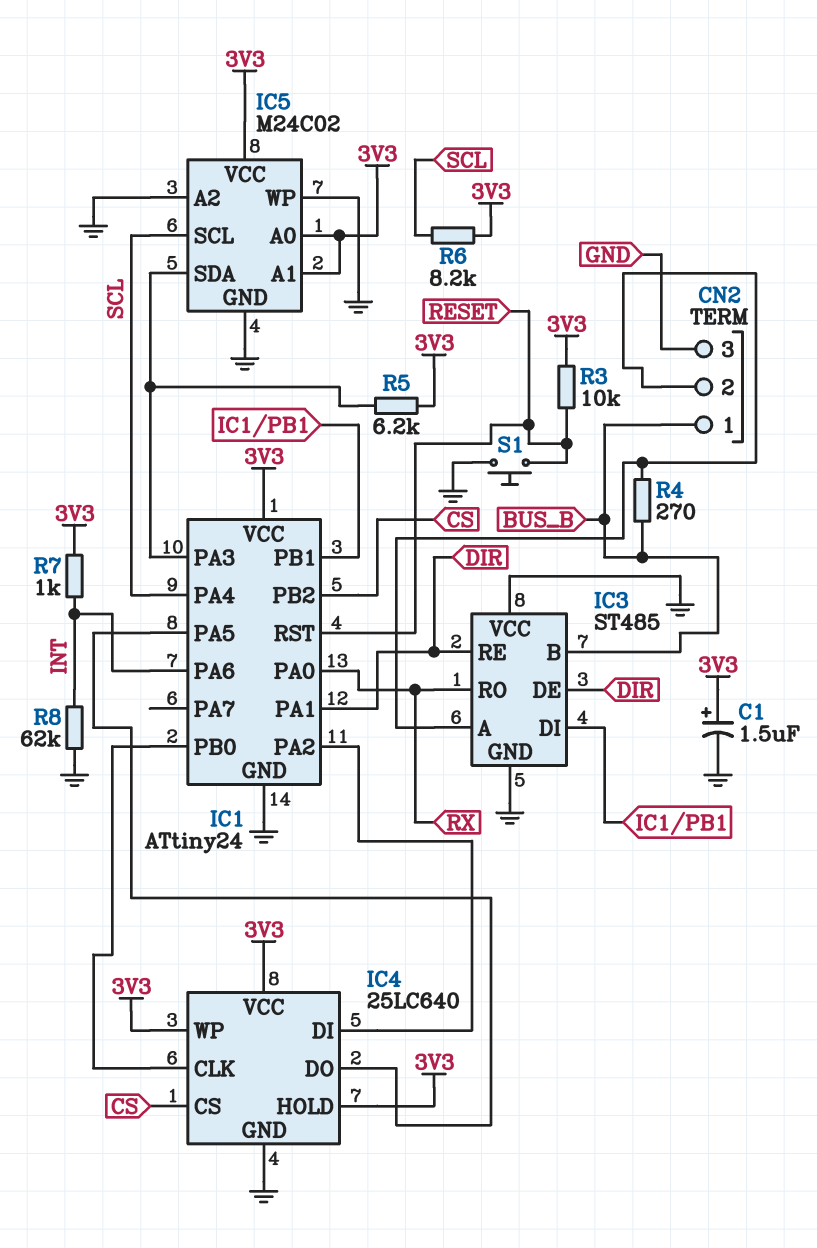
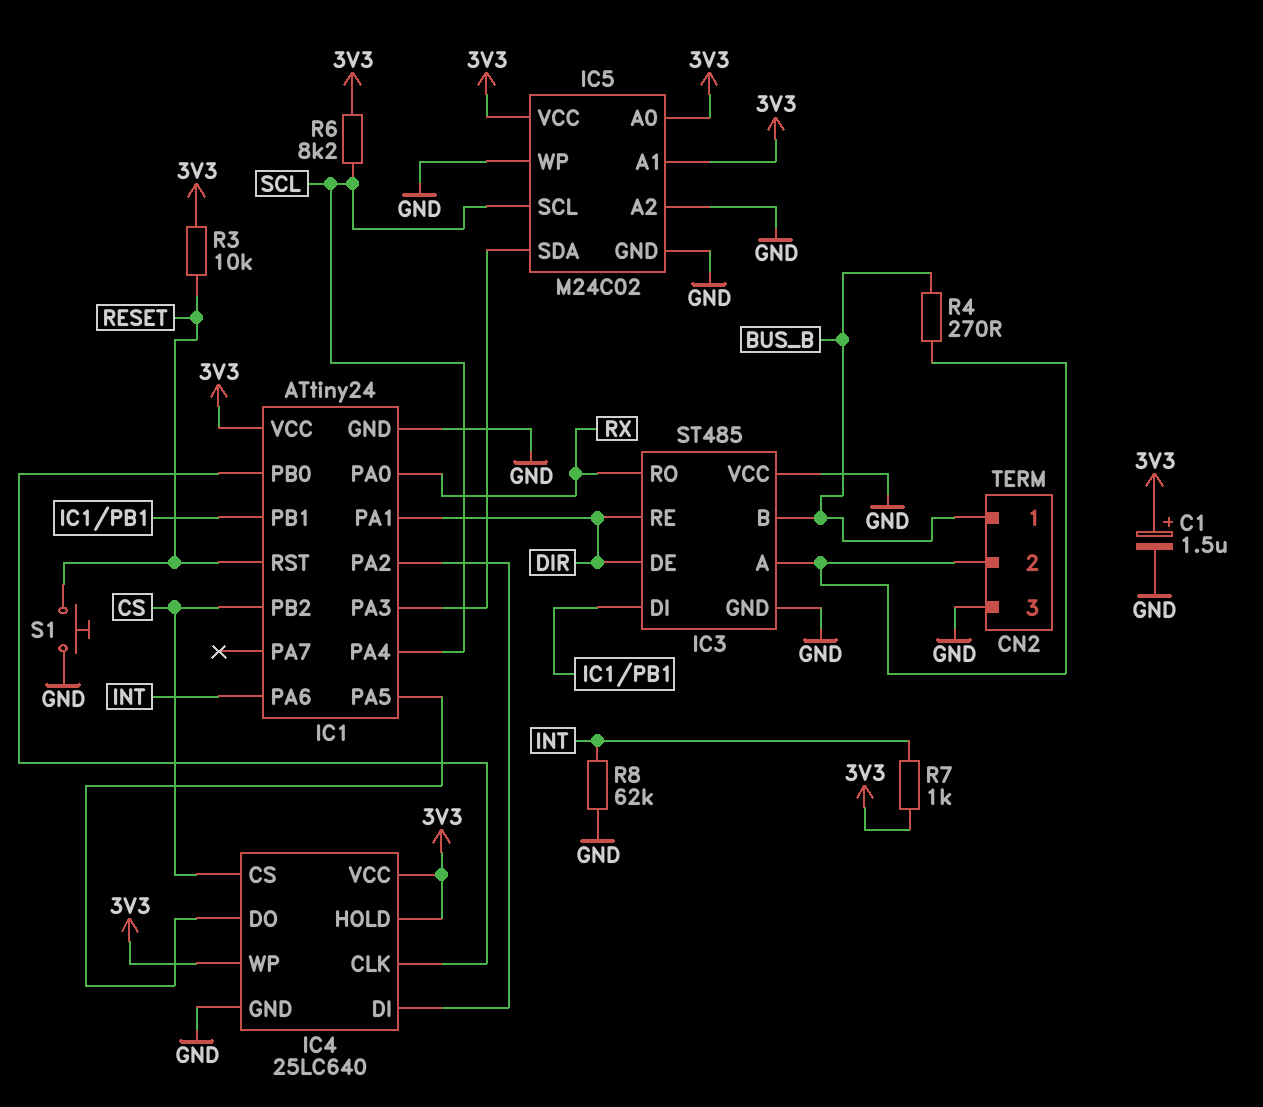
R5: 6.2k (3V3, IC1/PA3) -> none

